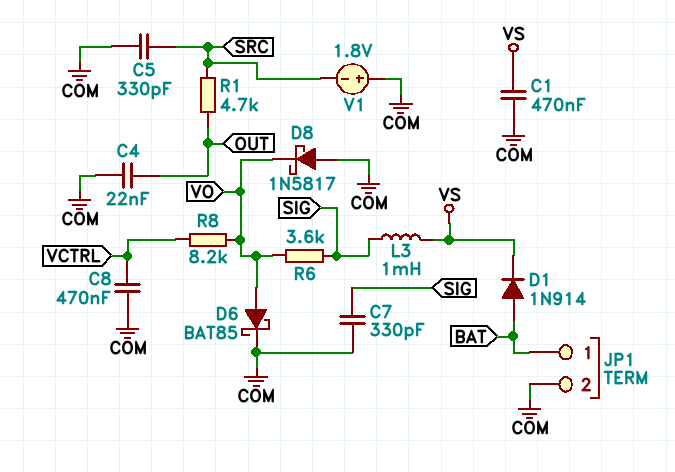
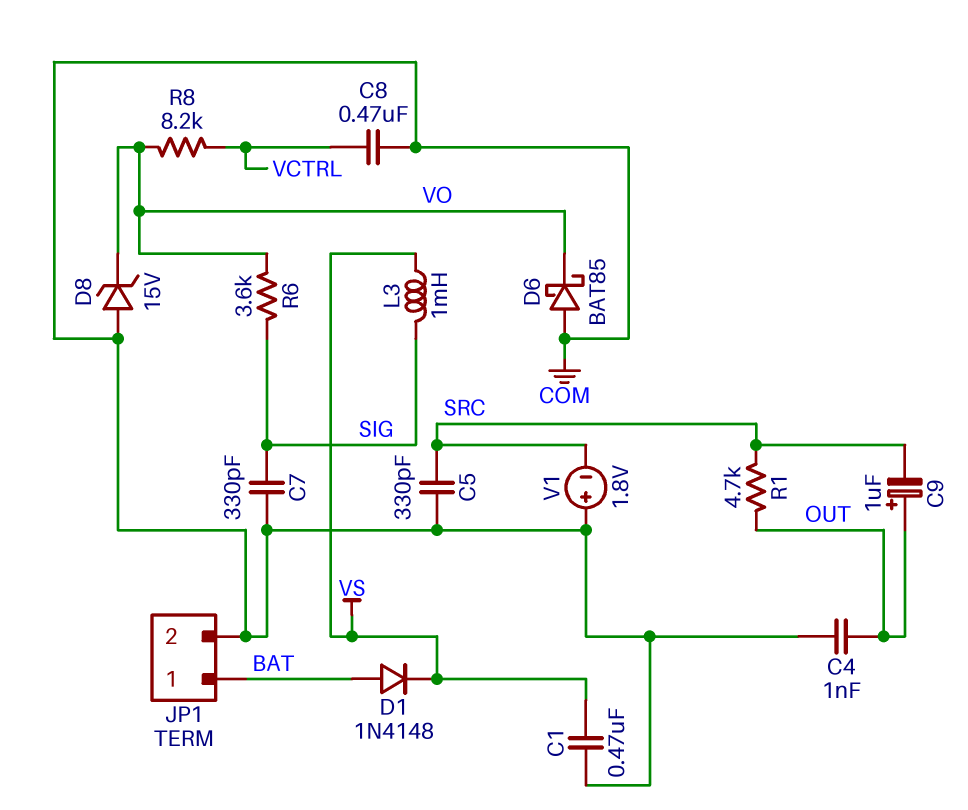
C4: 22nF (COM, OUT) -> 1nF (COM, OUT)
C9: none -> 1uF (plus OUT, minus SRC)
D1: diode 1N914 (A BAT, K VS) -> diode 1N4148 (A BAT, K VS)
D6: schottky BAT85 (A VO, K COM) -> schottky BAT85 (A COM, K VO)
D8: schottky 1N5817 (A COM, K VO) -> zener 15V (A COM, K VO)

